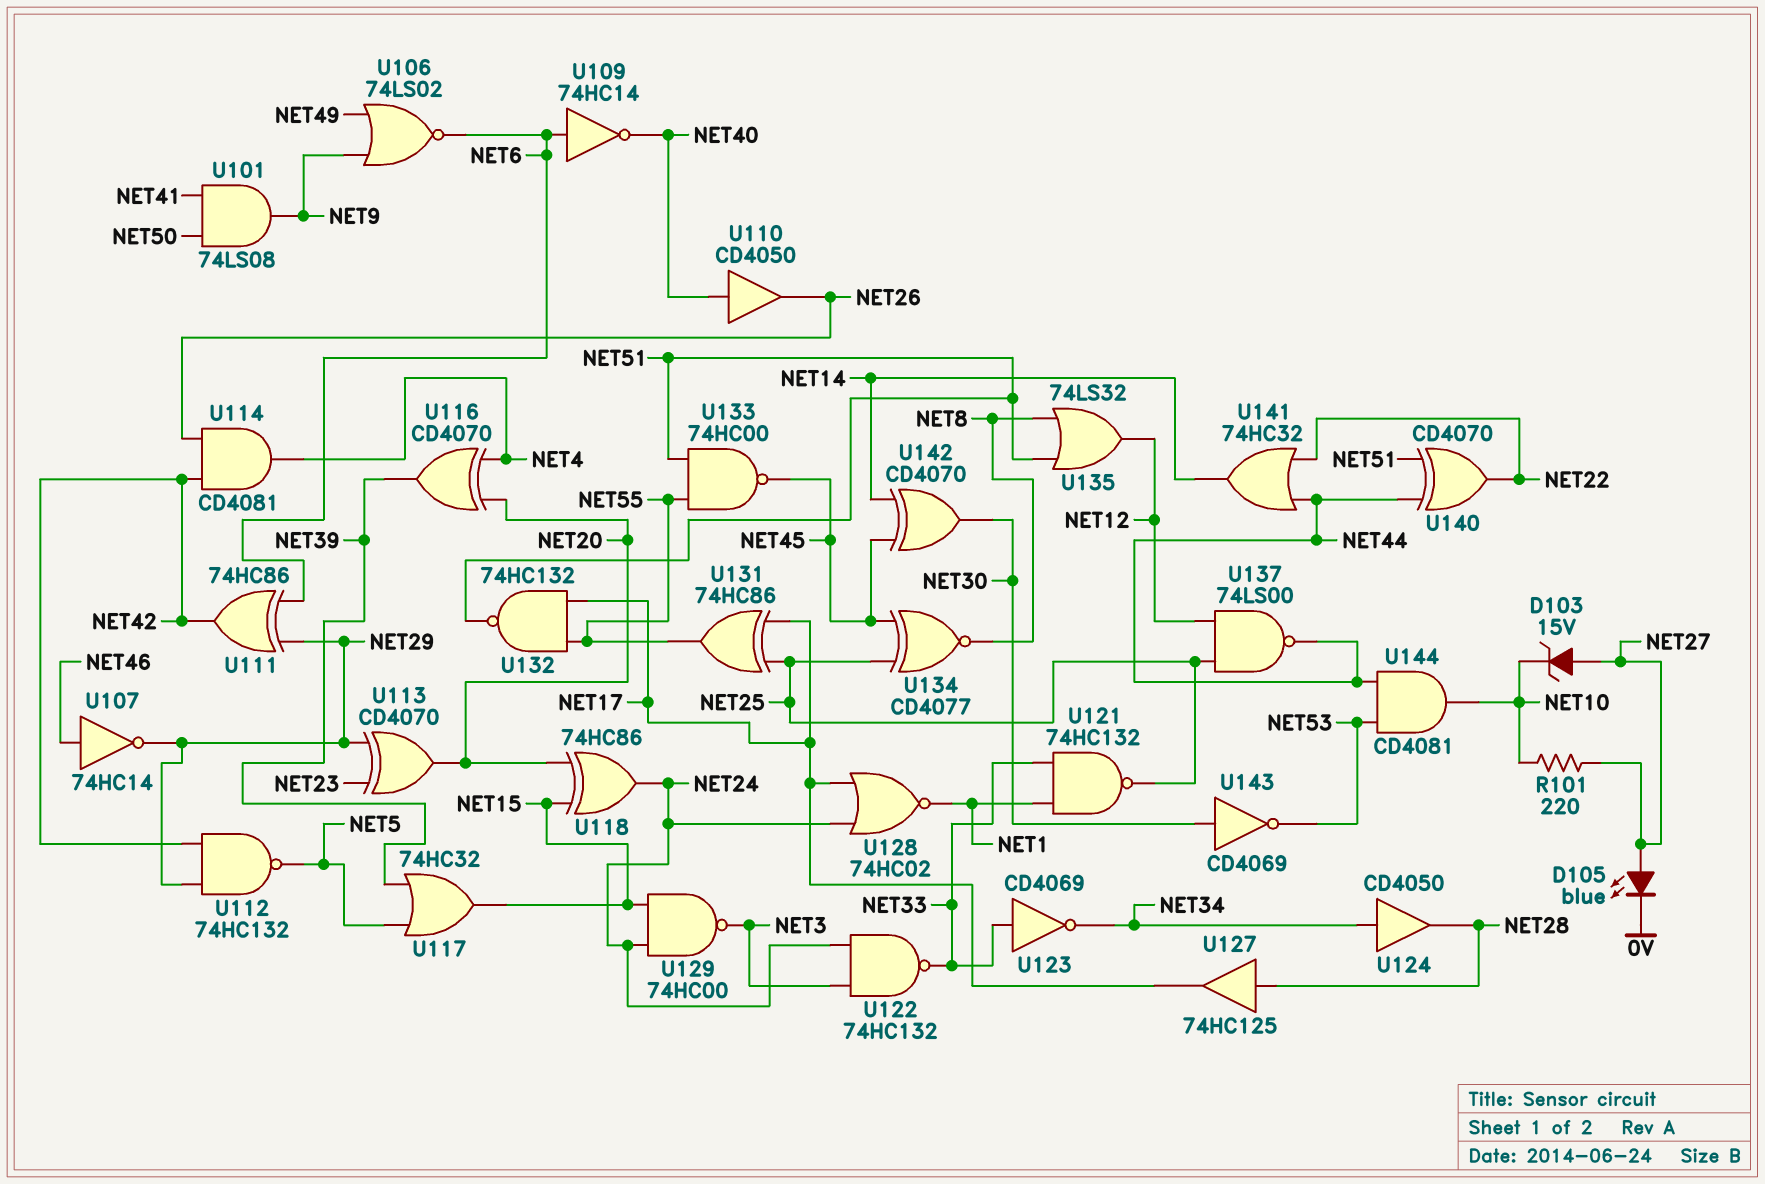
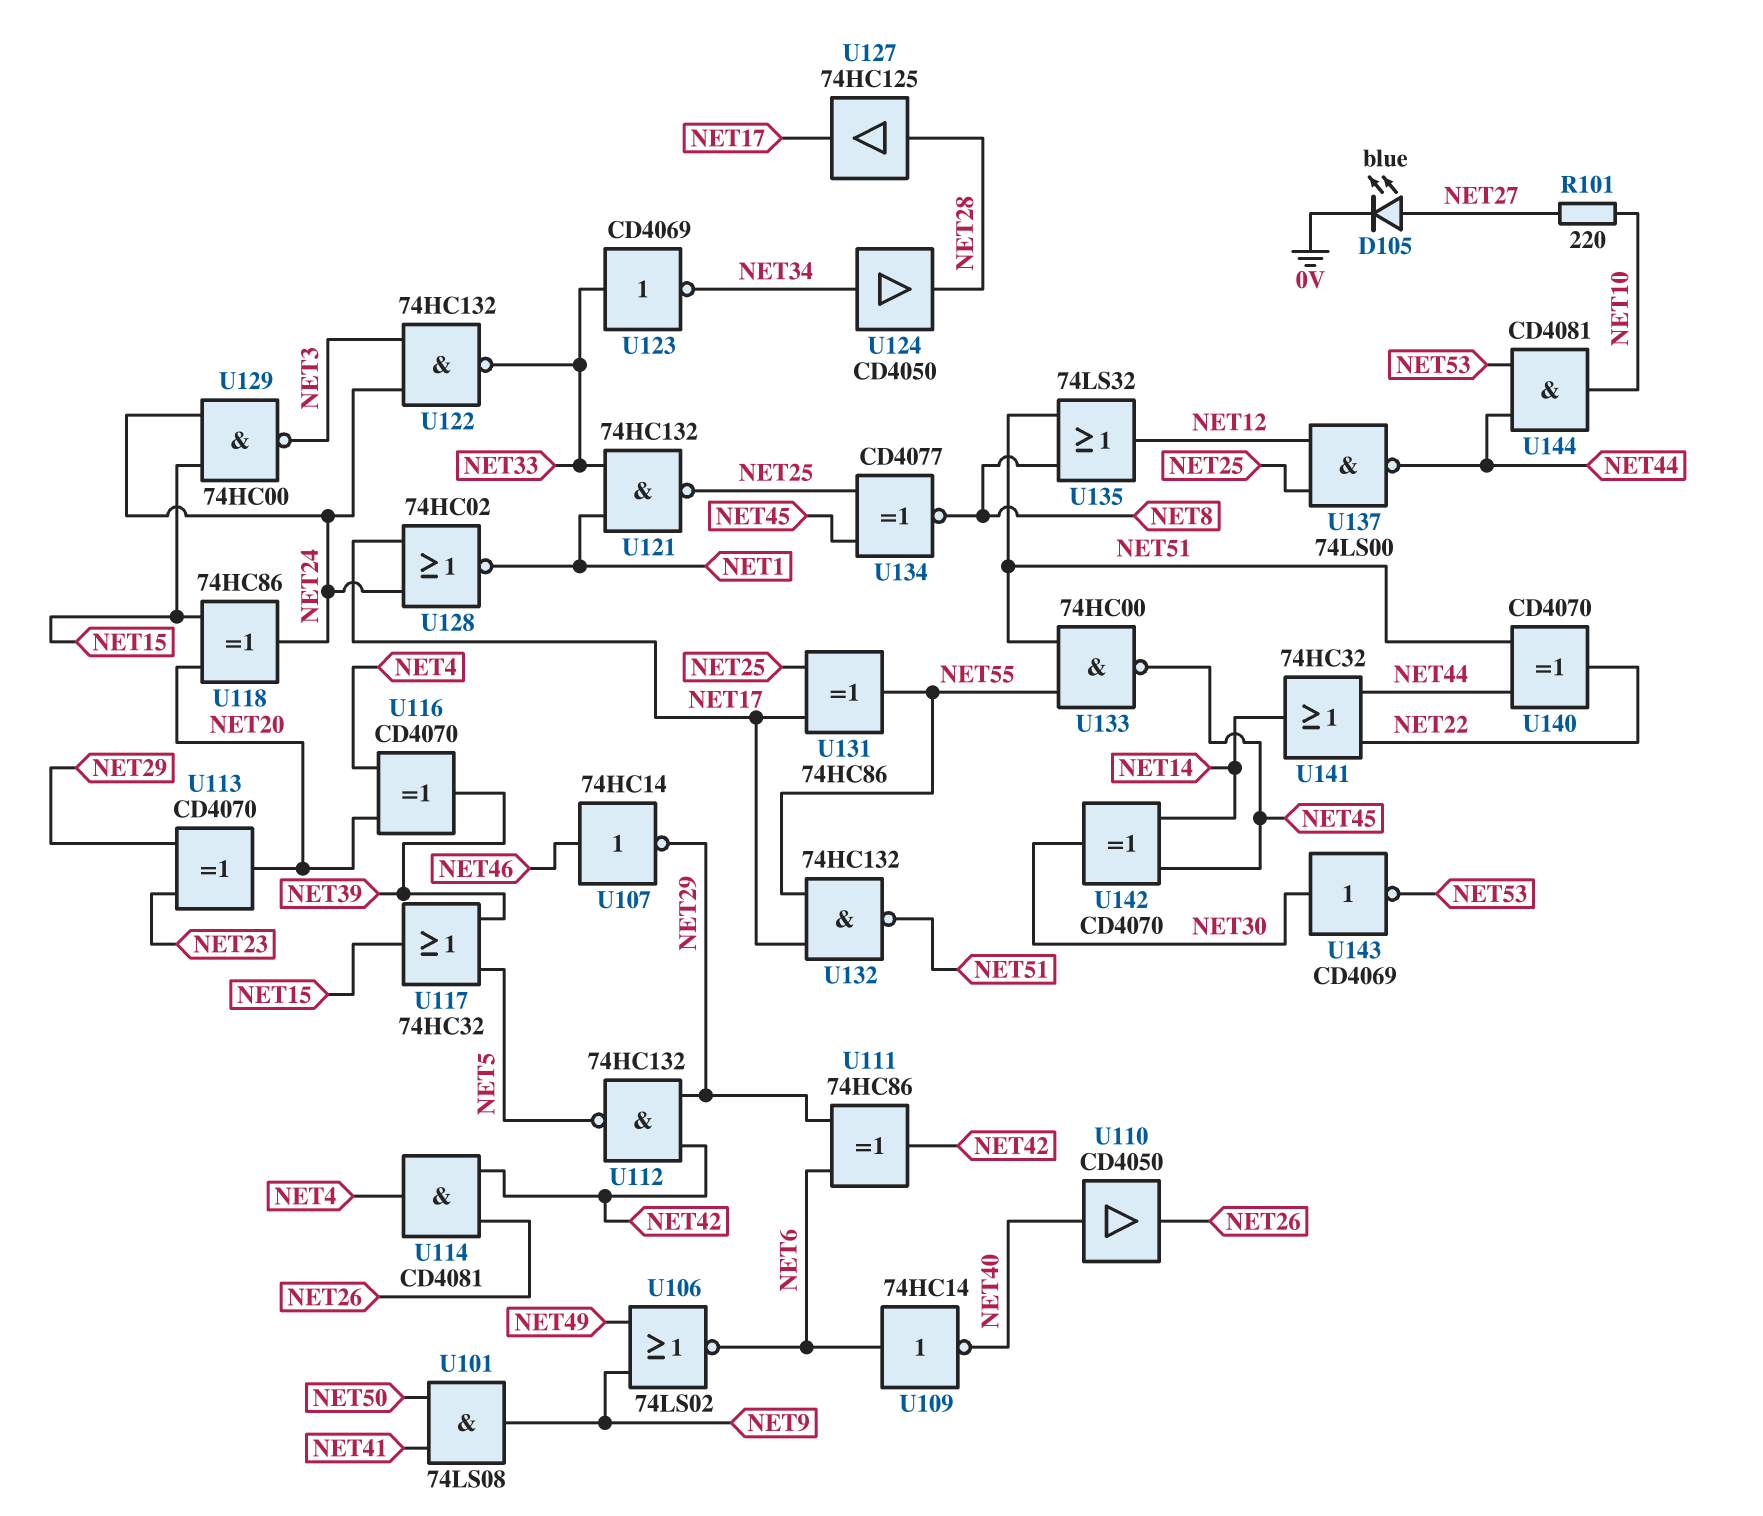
D103: zener 15V (A NET27, K NET10) -> none

